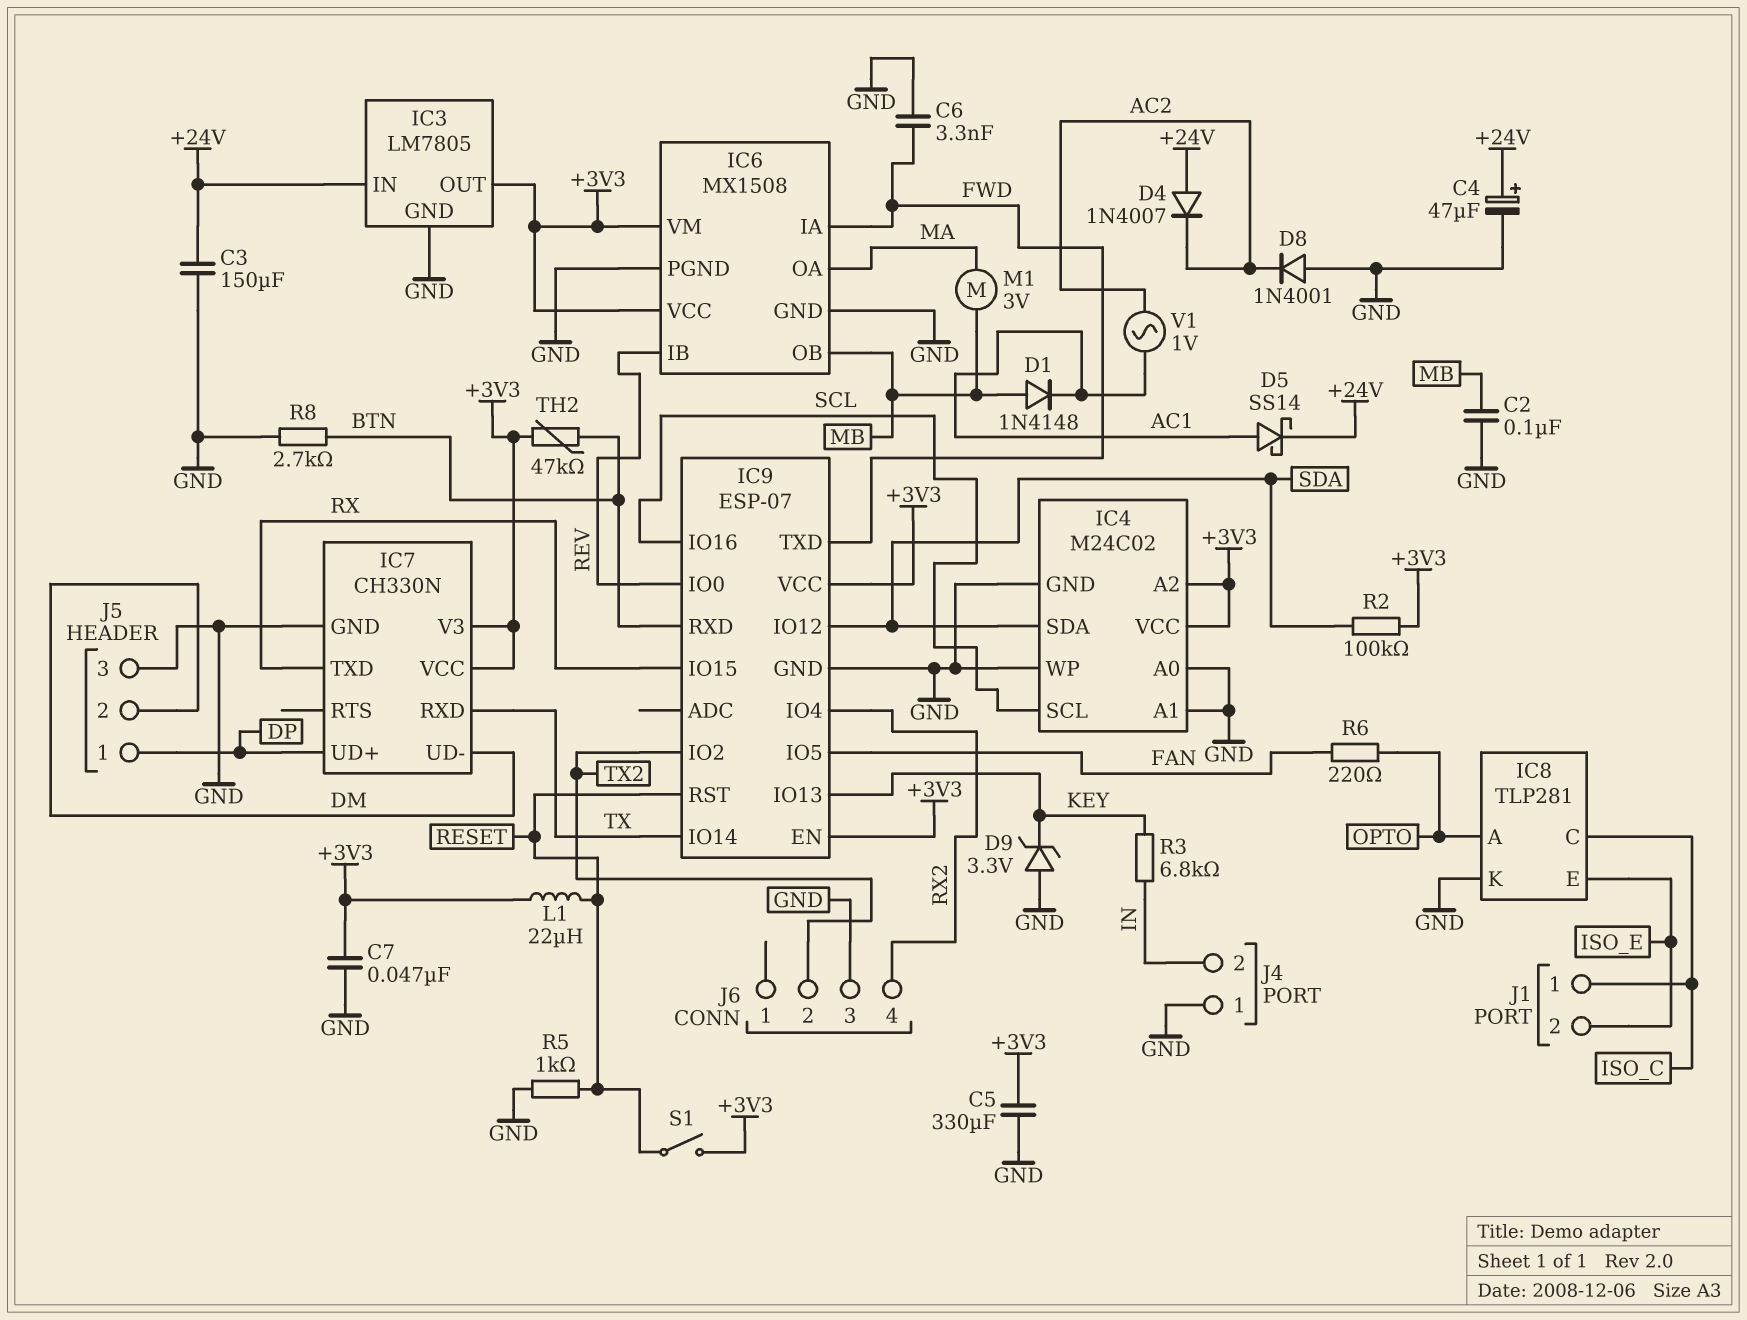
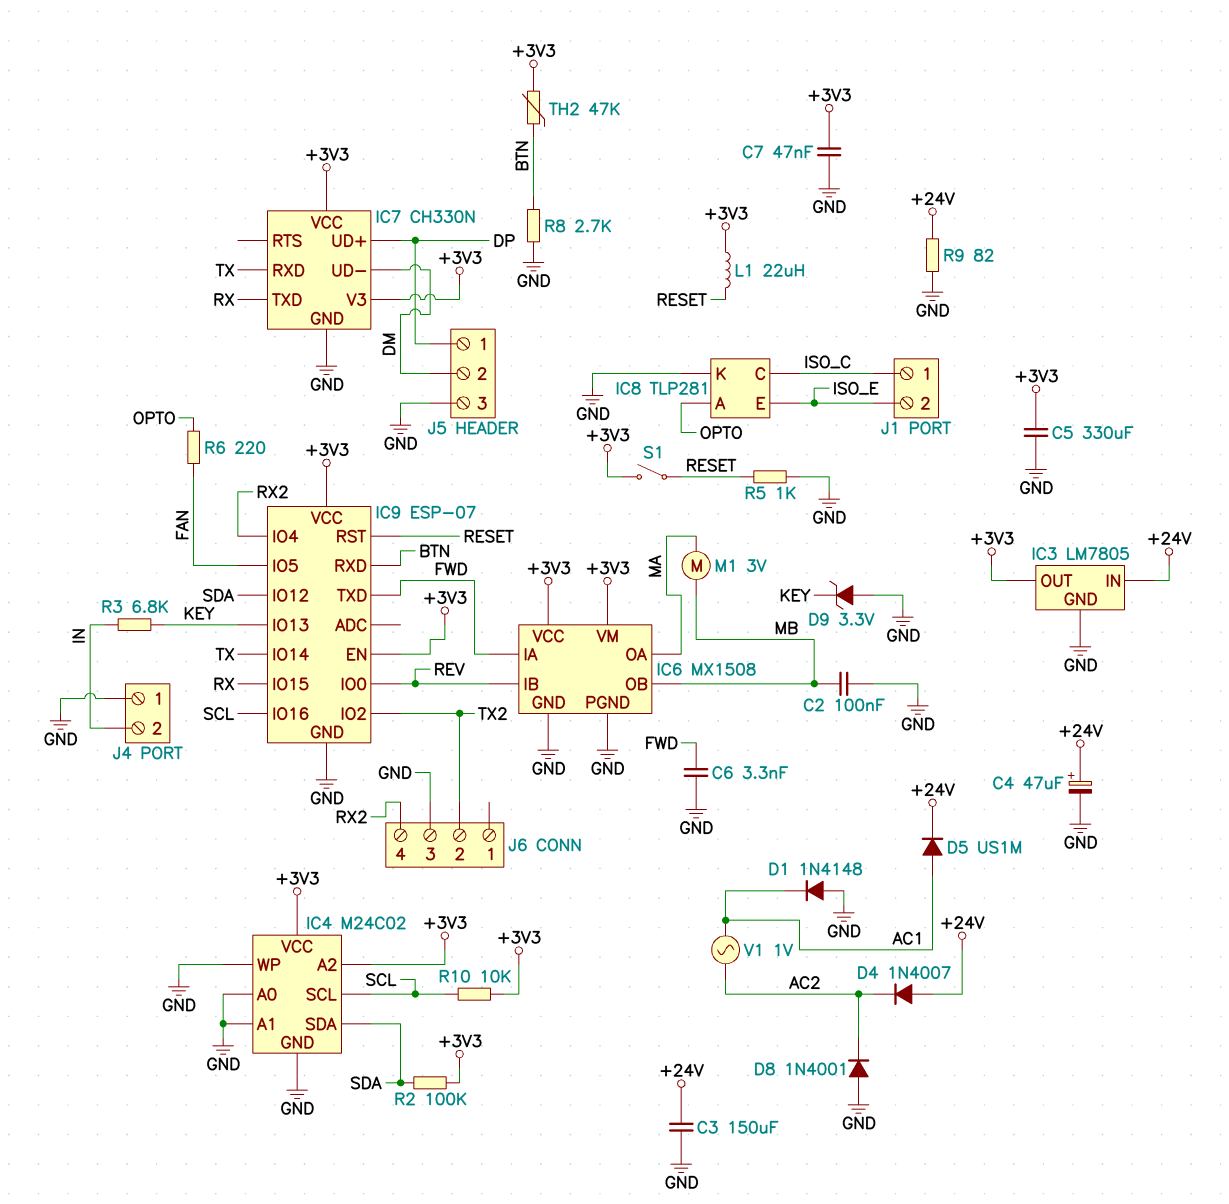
D1: diode 1N4148 (A MB, K AC1) -> diode 1N4148 (A GND, K AC1)
D5: schottky SS14 (A AC1, K +24V) -> diode US1M (A AC1, K +24V)
R9: none -> 82 (+24V, GND)
R10: none -> 10k (+3V3, SCL)

